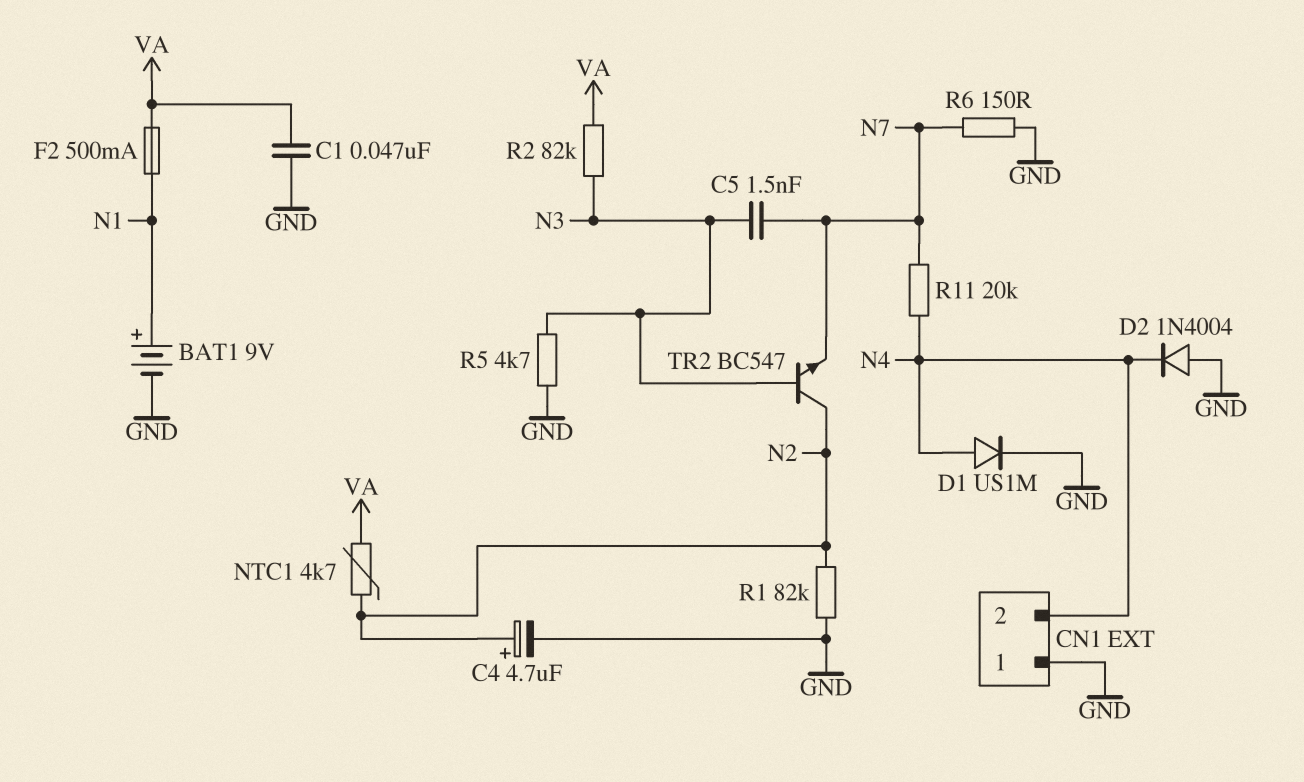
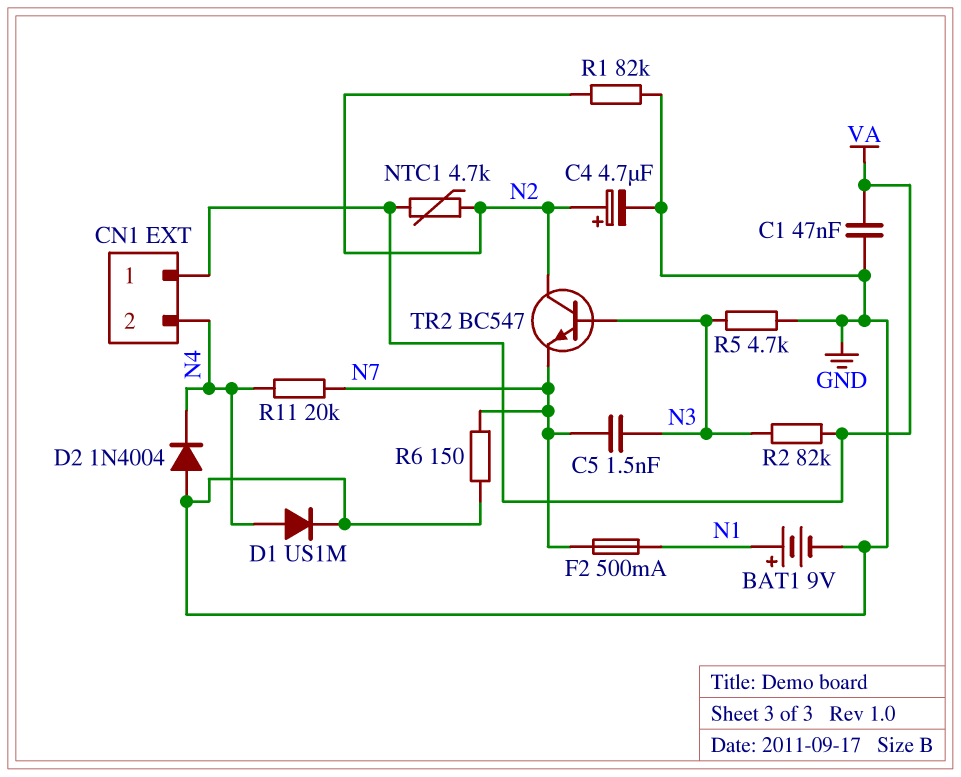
CN1 pin 1: GND -> VA
F2: 500mA (N1, VA) -> 500mA (N1, N7)

